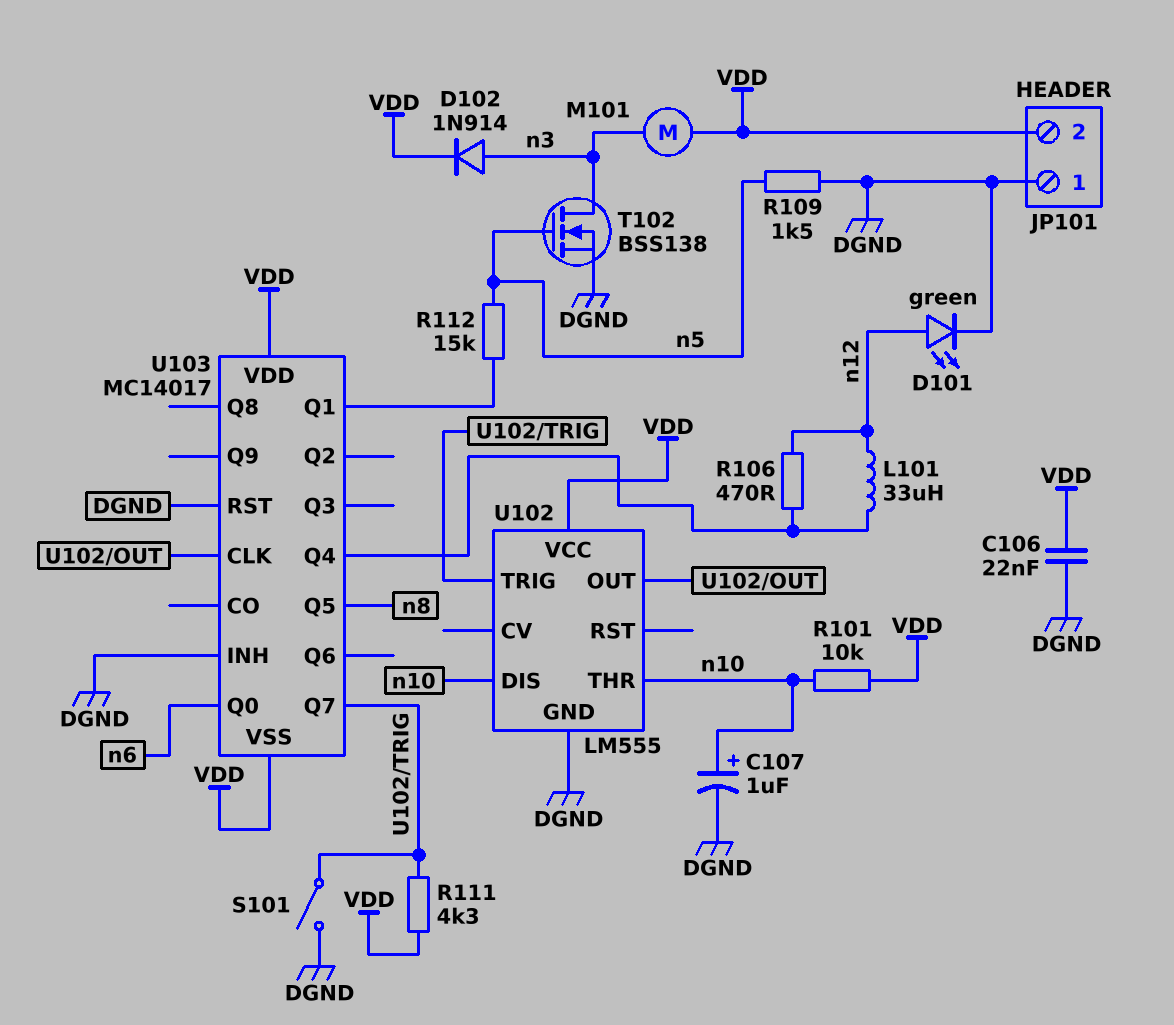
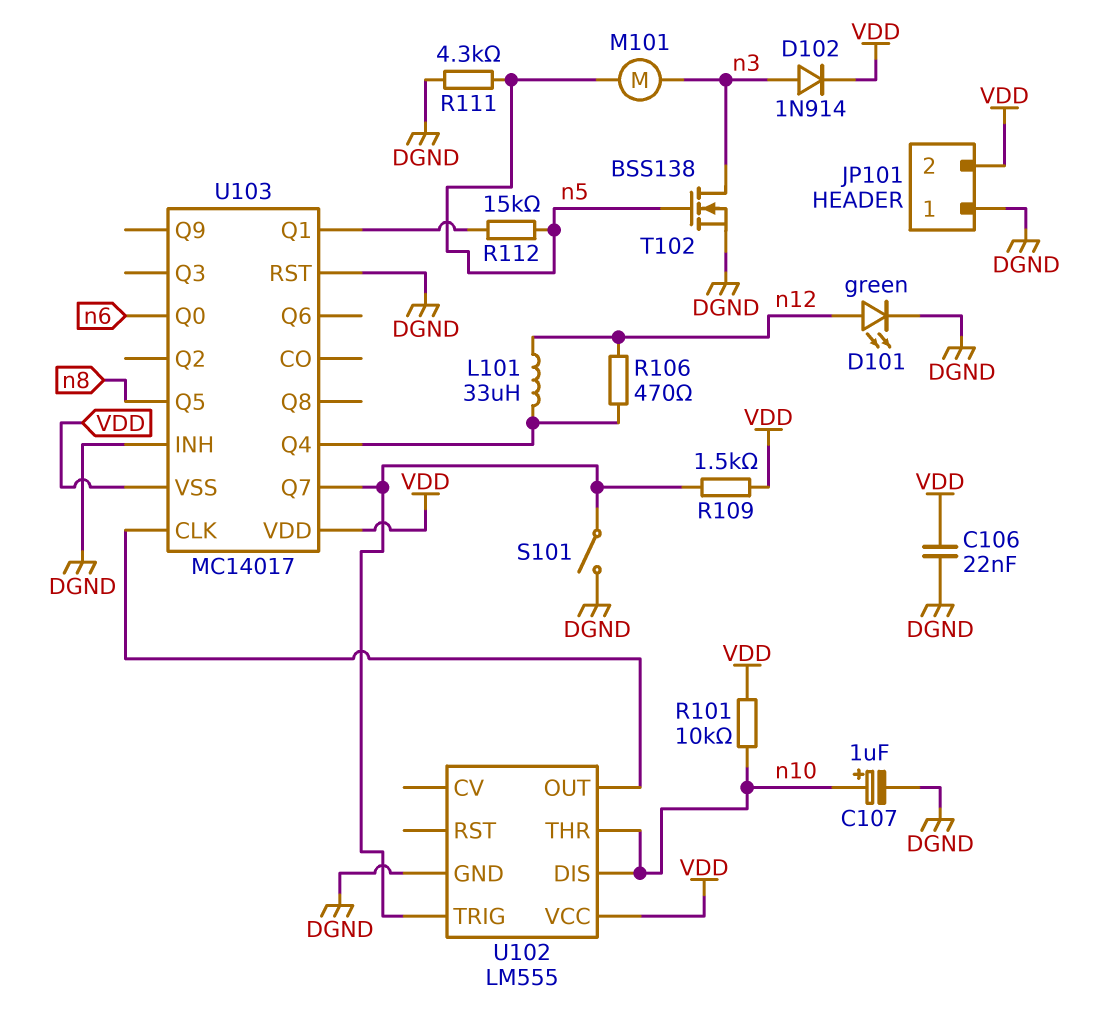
M101: motor (VDD, n3) -> motor (n3, n5)
R109: 1.5k (DGND, n5) -> 1.5k (U102/TRIG, VDD)
R111: 4.3k (U102/TRIG, VDD) -> 4.3k (DGND, n5)

